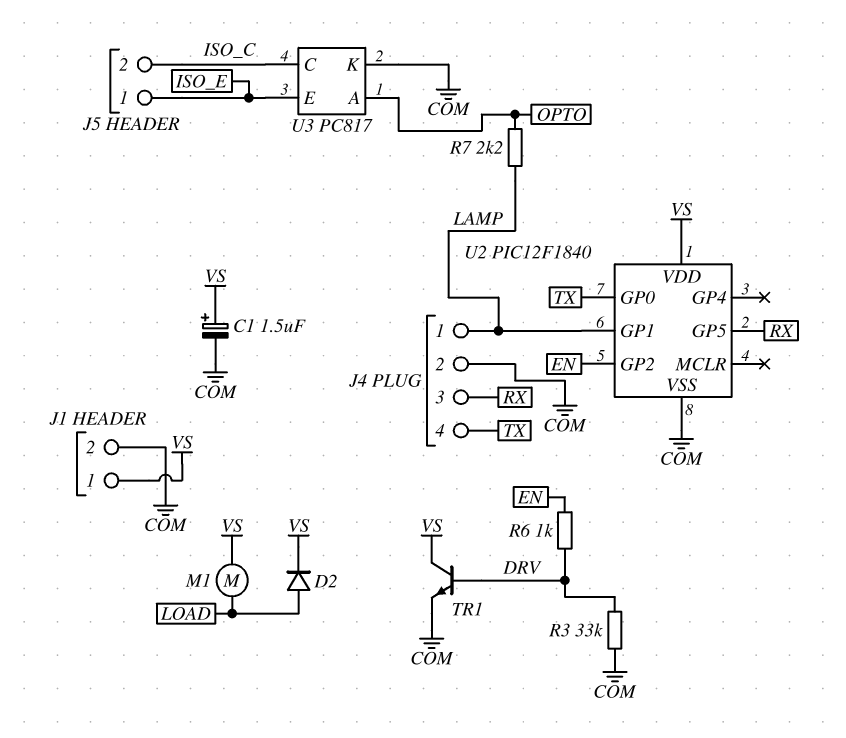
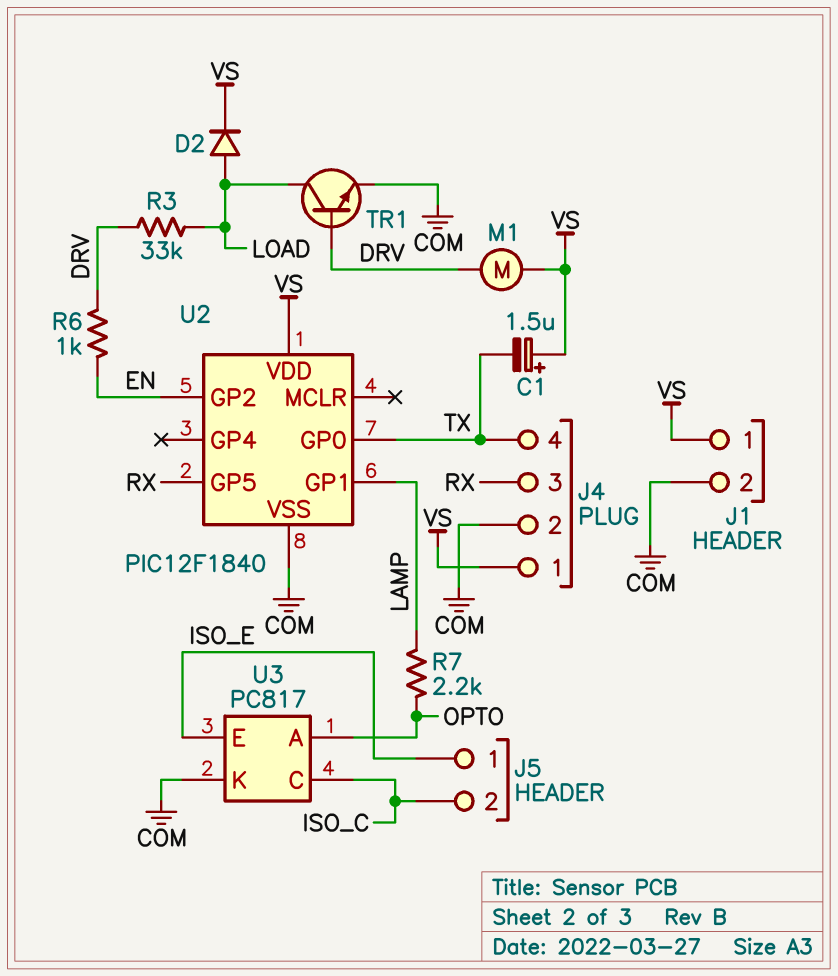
C1: 1.5uF (plus VS, minus COM) -> 1.5uF (plus VS, minus TX)
J4 pin 1: LAMP -> VS
M1: motor (LOAD, VS) -> motor (DRV, VS)
R3: 33k (COM, DRV) -> 33k (DRV, LOAD)
TR1: NPN (B DRV, C VS, E COM) -> NPN (B DRV, C LOAD, E COM)

